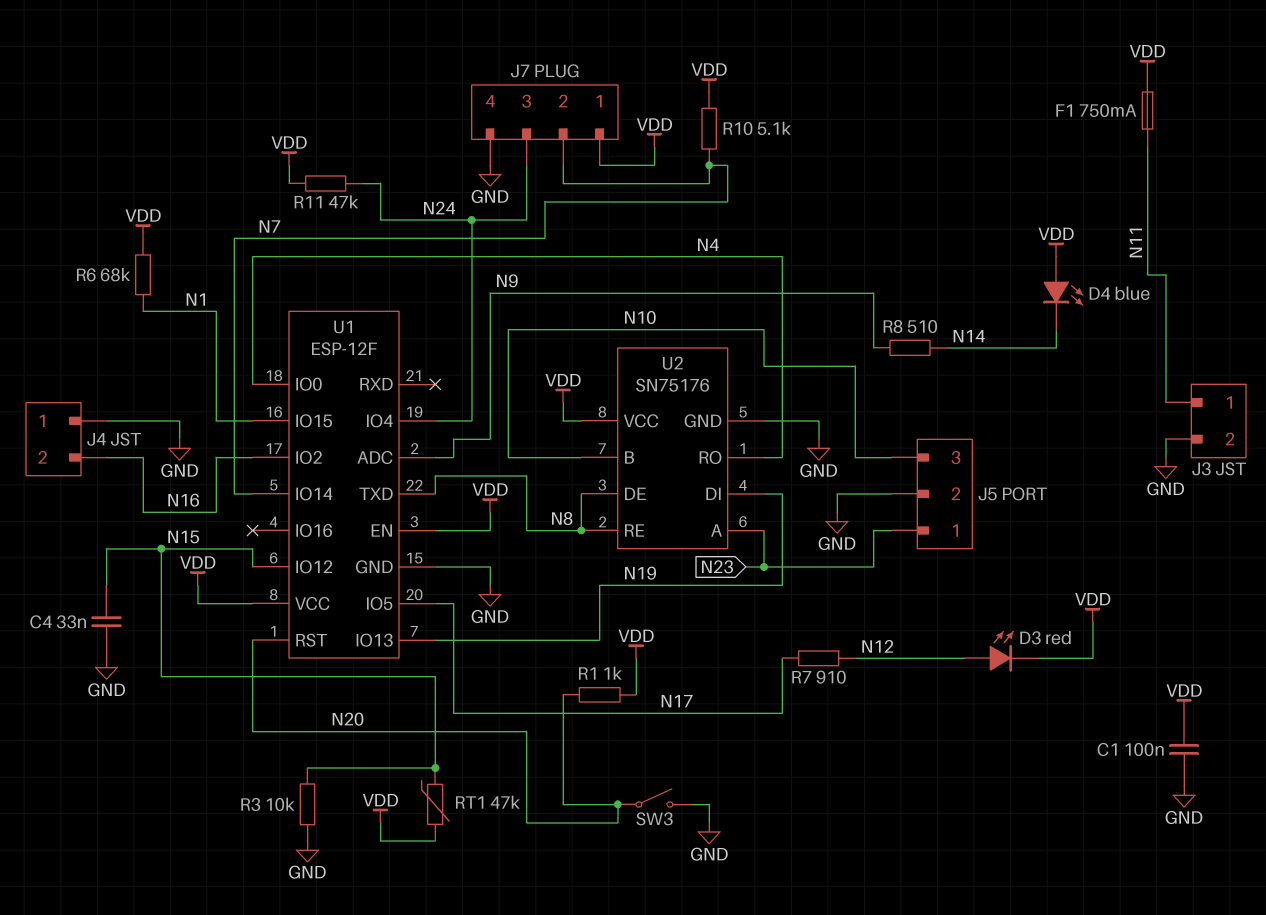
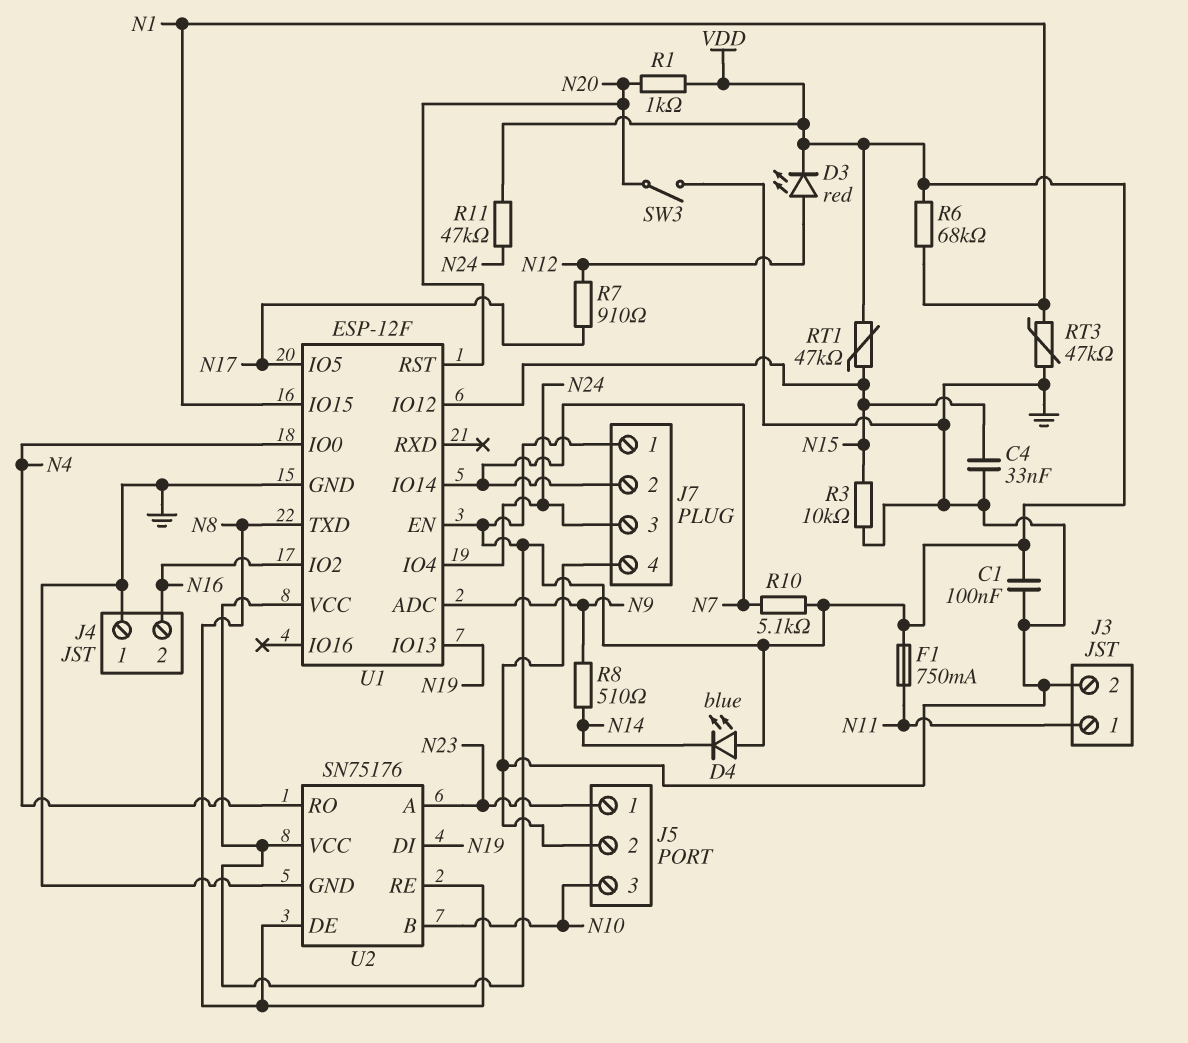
RT3: none -> 47k (GND, N1)

